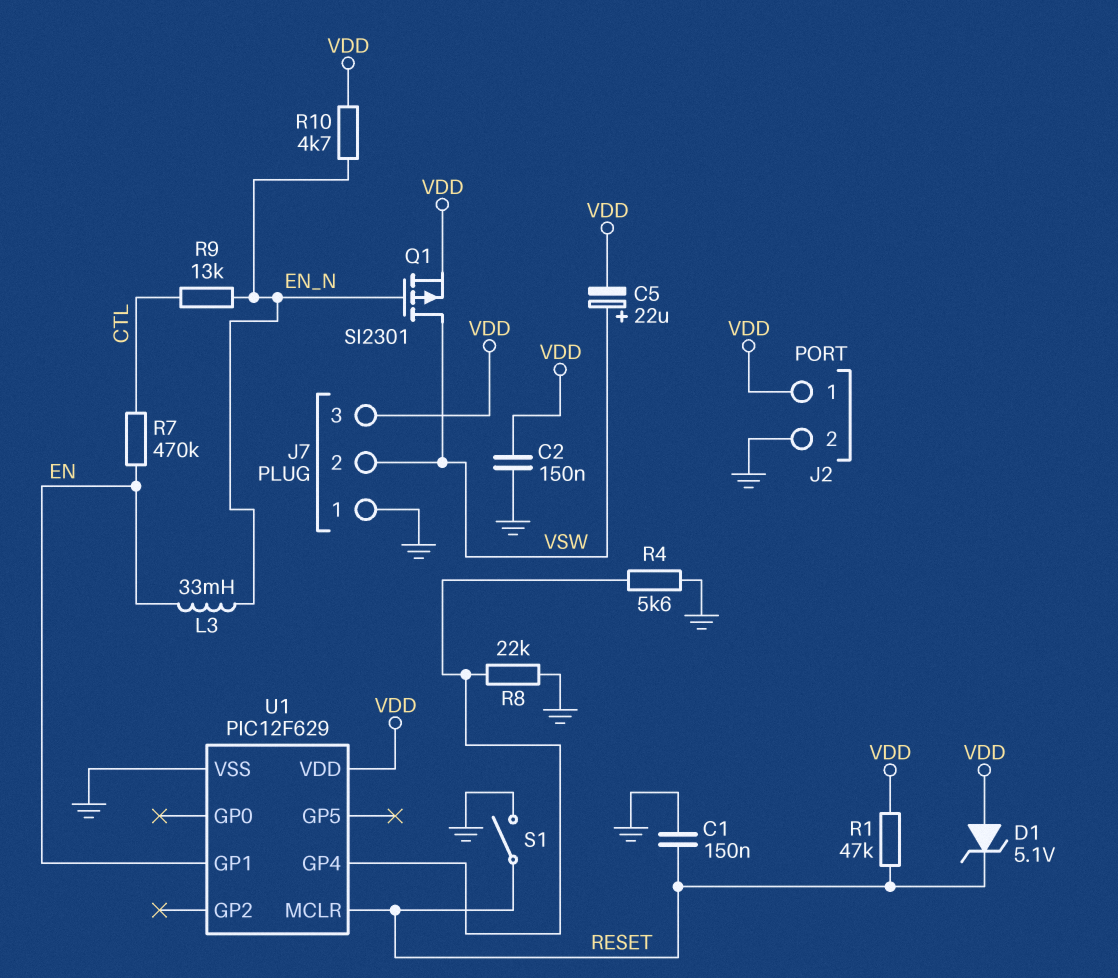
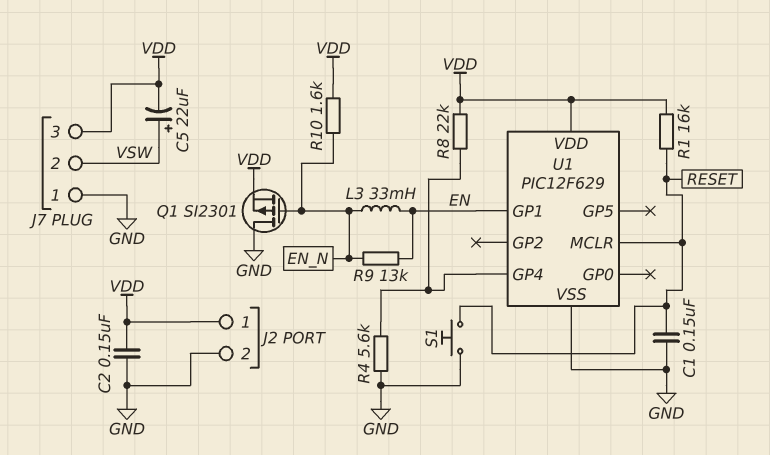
D1: zener 5.1V (A VDD, K RESET) -> none
Q1: PMOS SI2301 (G EN_N, D VSW, S VDD) -> PMOS SI2301 (G EN_N, D GND, S VDD)
R1: 47k (RESET, VDD) -> 16k (RESET, VDD)
R7: 470k (CTL, EN) -> none
R8: 22k (GND, U1/GP4) -> 22k (U1/GP4, VDD)
R9: 13k (CTL, EN_N) -> 13k (EN, EN_N)
R10: 4.7k (EN_N, VDD) -> 1.6k (EN_N, VDD)
S1: switch (GND, RESET) -> button (GND, RESET)

